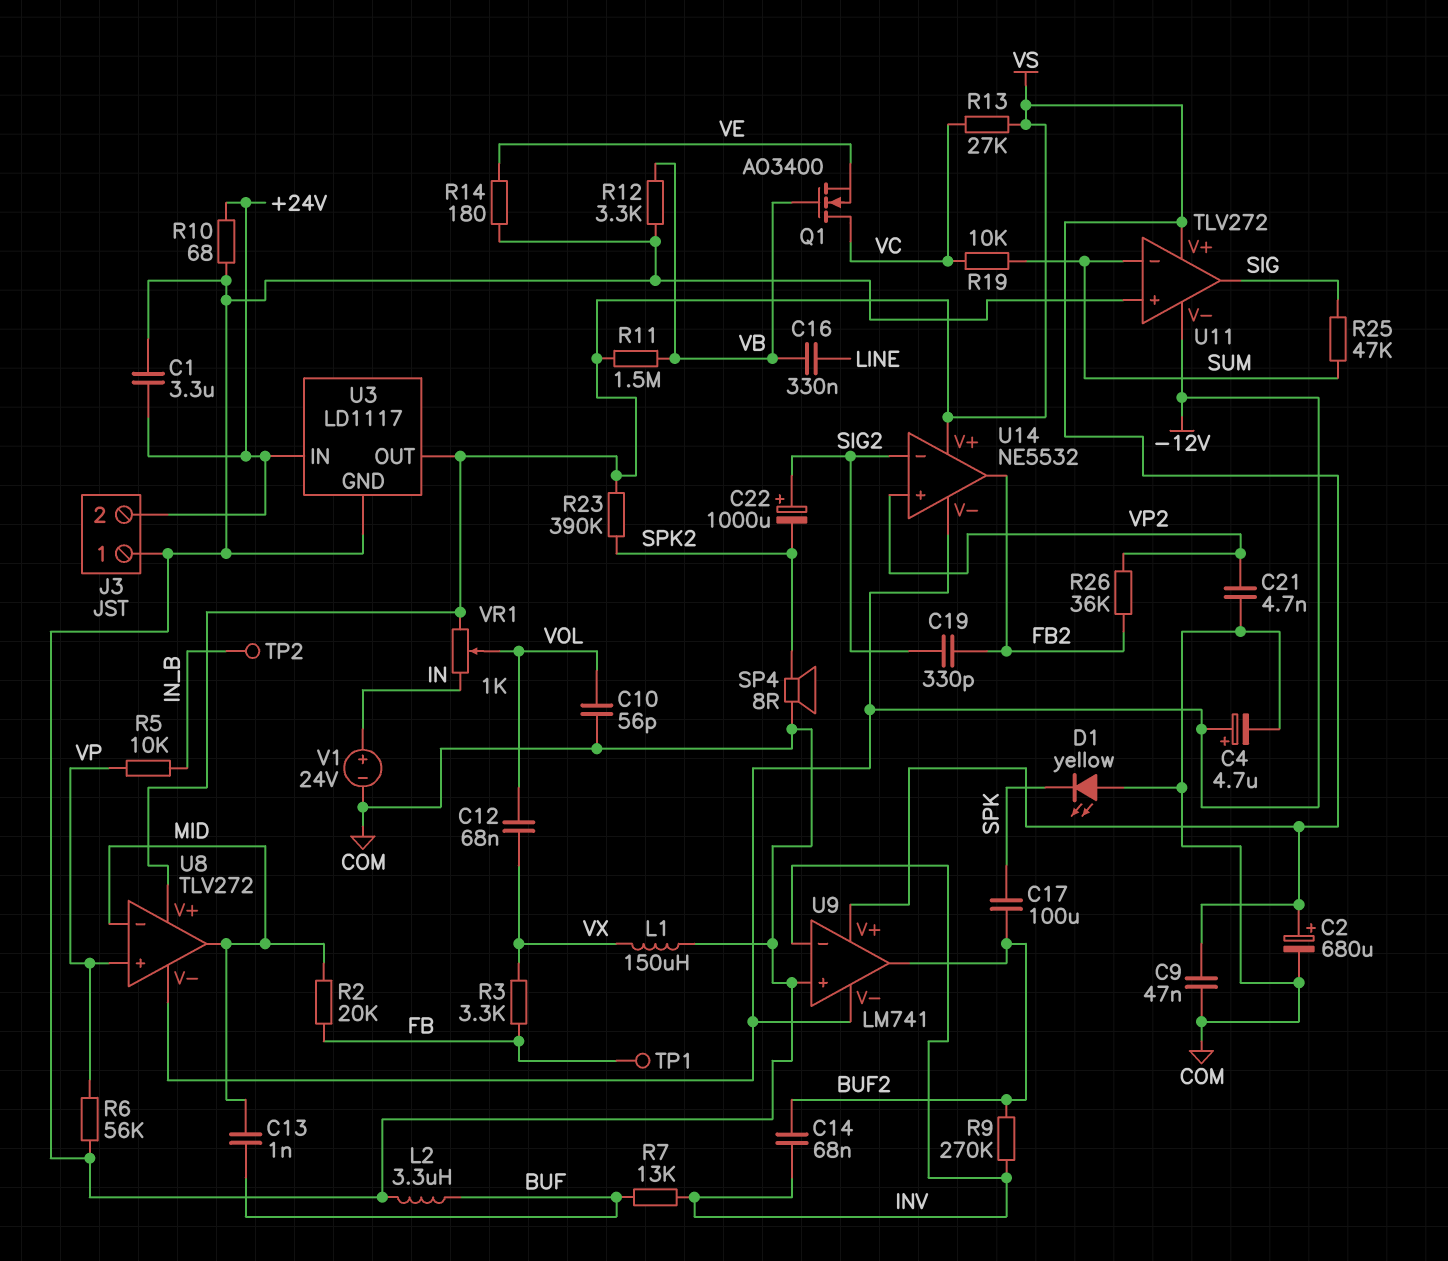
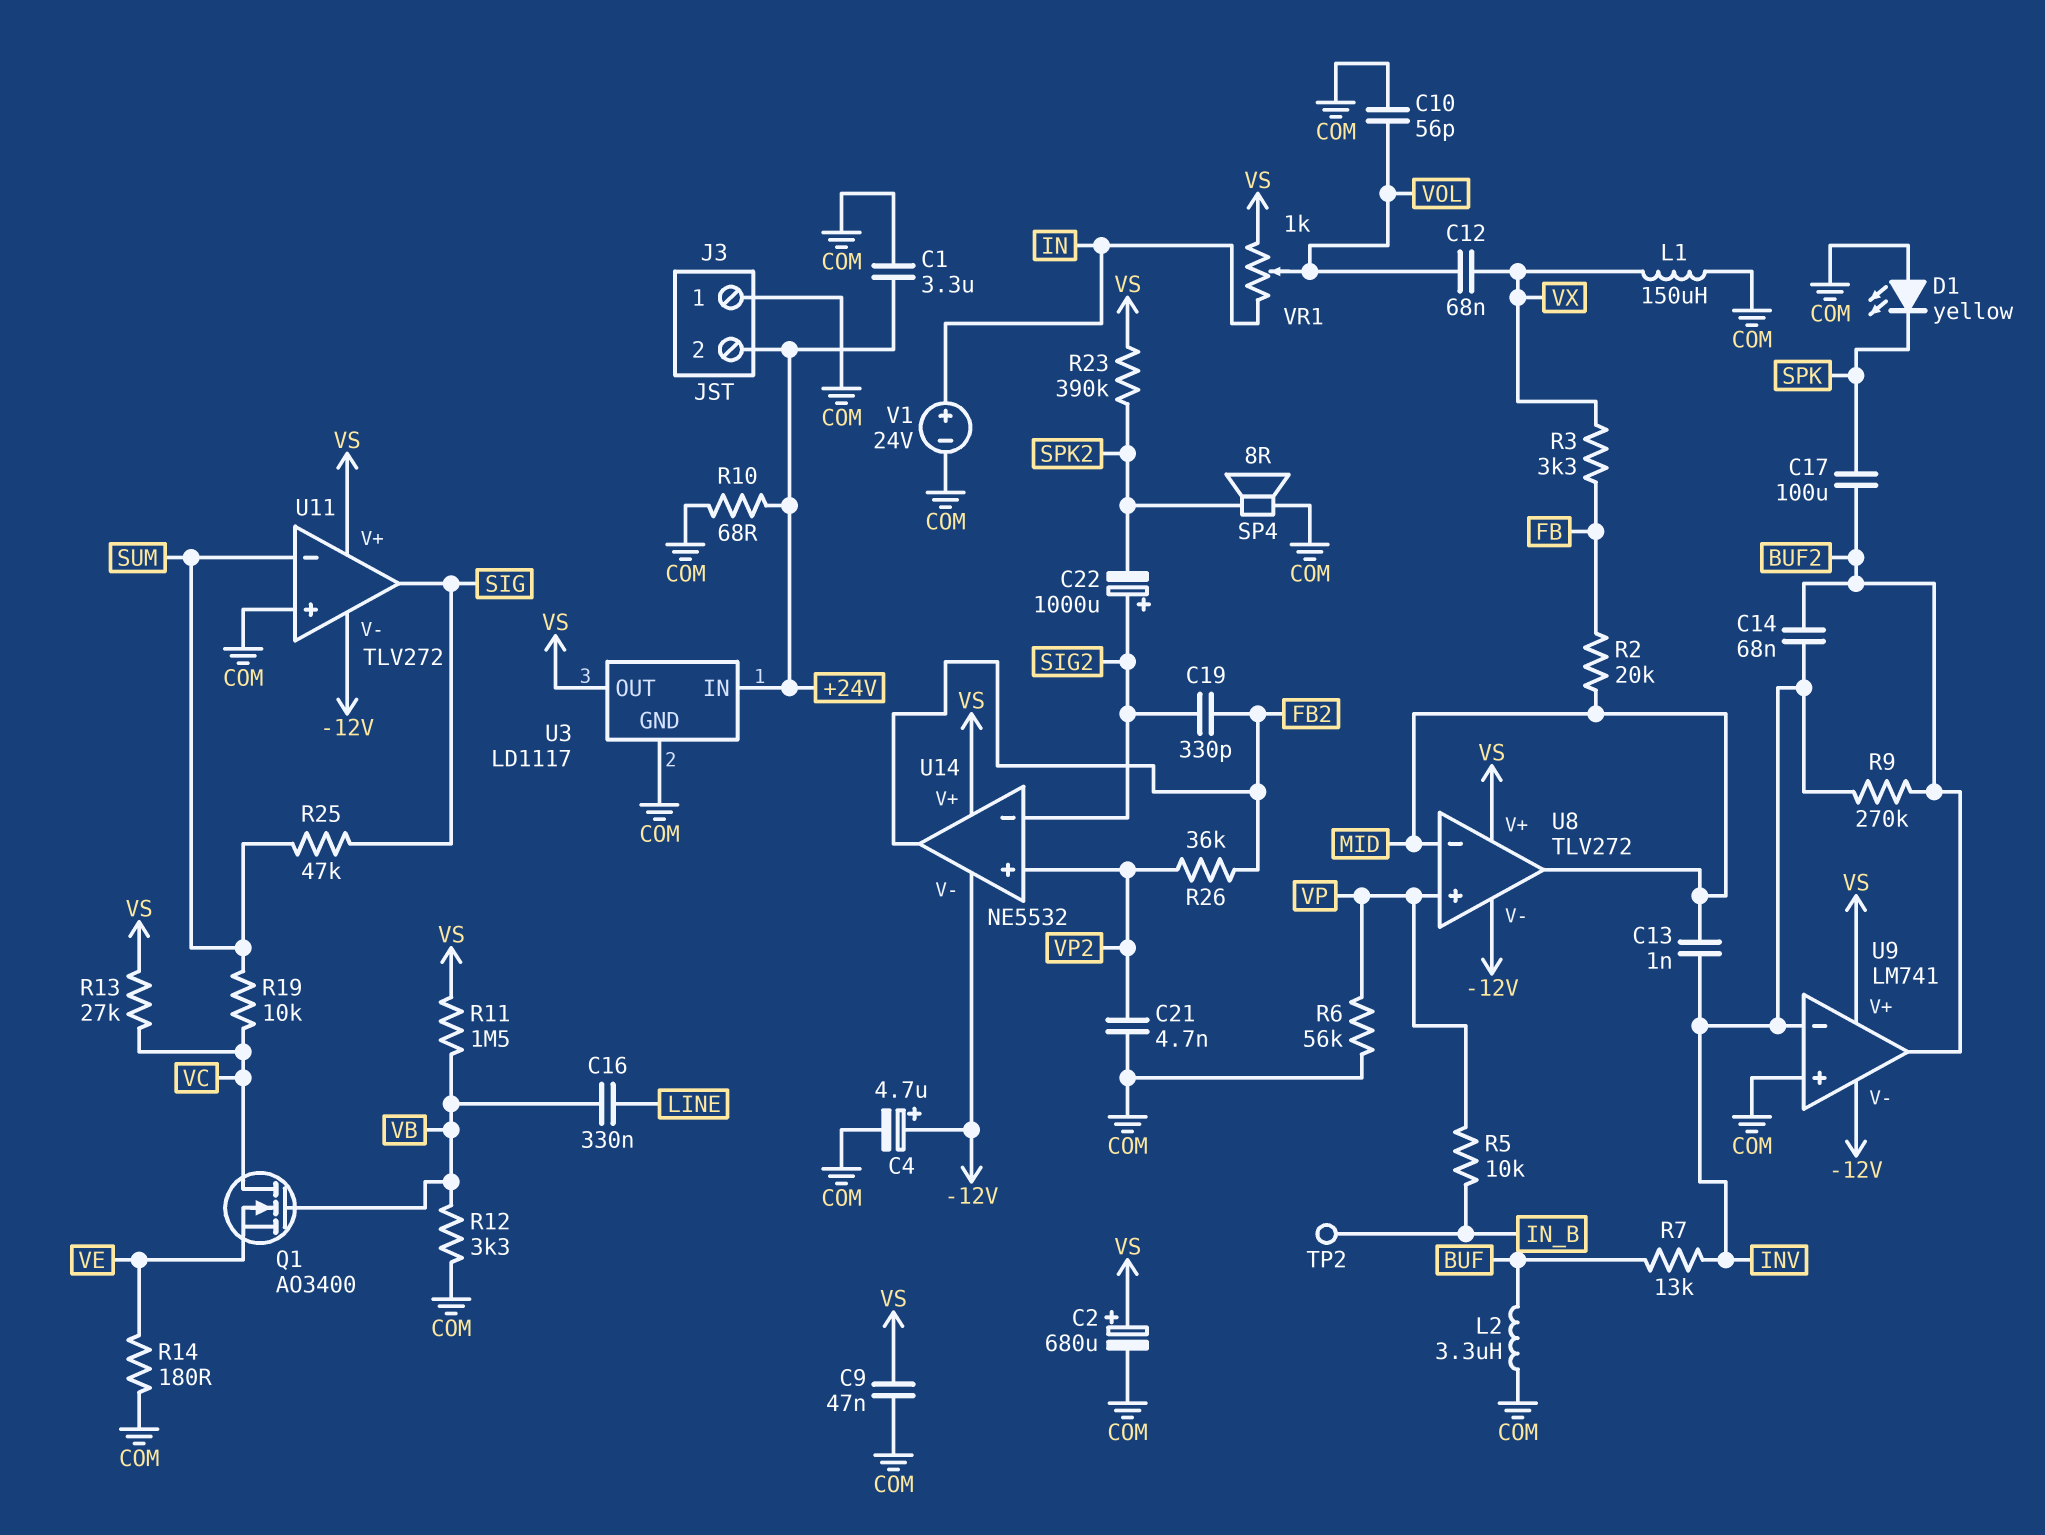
C13: 1nF (BUF, MID) -> 1nF (INV, MID)
TP1: test point (FB) -> none

